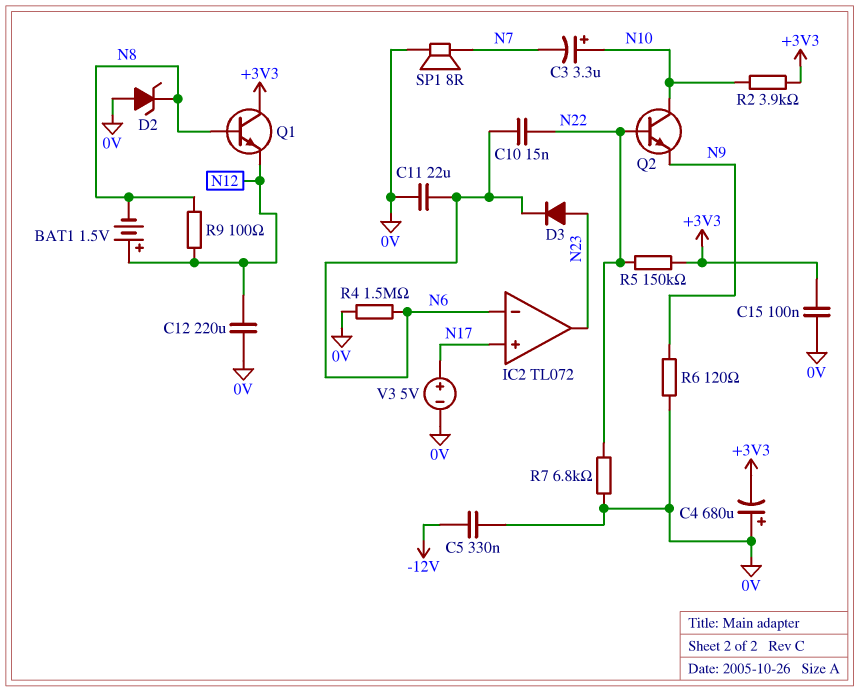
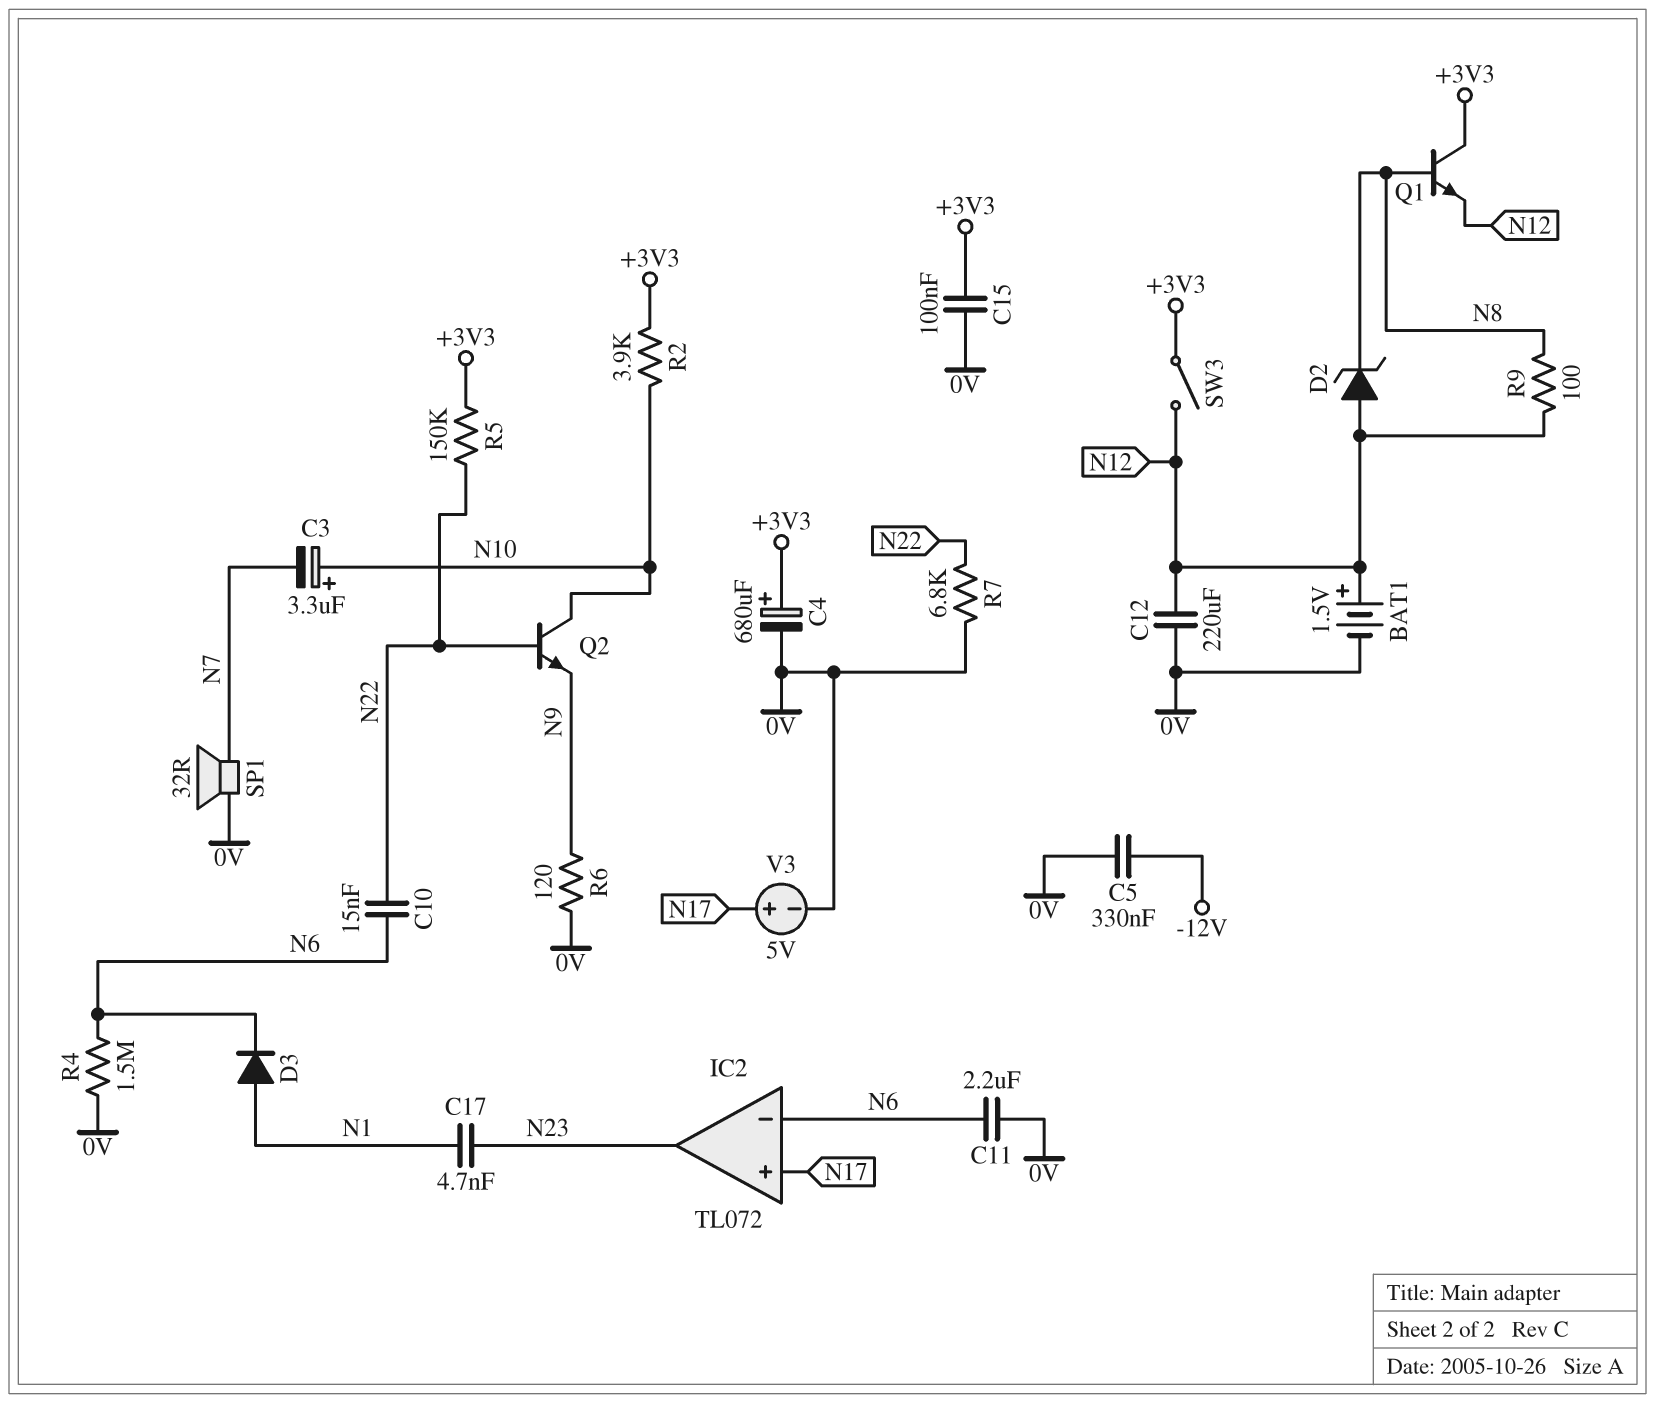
BAT1: 1.5V (plus N12, minus N8) -> 1.5V (plus N12, minus 0V)
C4: 680uF (plus 0V, minus +3V3) -> 680uF (plus +3V3, minus 0V)
C11: 22uF (0V, N6) -> 2.2uF (0V, N6)
C17: none -> 4.7nF (N1, N23)
D2: zener (A 0V, K N8) -> zener (A N12, K N8)
D3: diode (A N23, K N6) -> diode (A N1, K N6)
SP1: speaker 8R (0V, N7) -> speaker 32R (0V, N7)
SW3: none -> switch (+3V3, N12)

